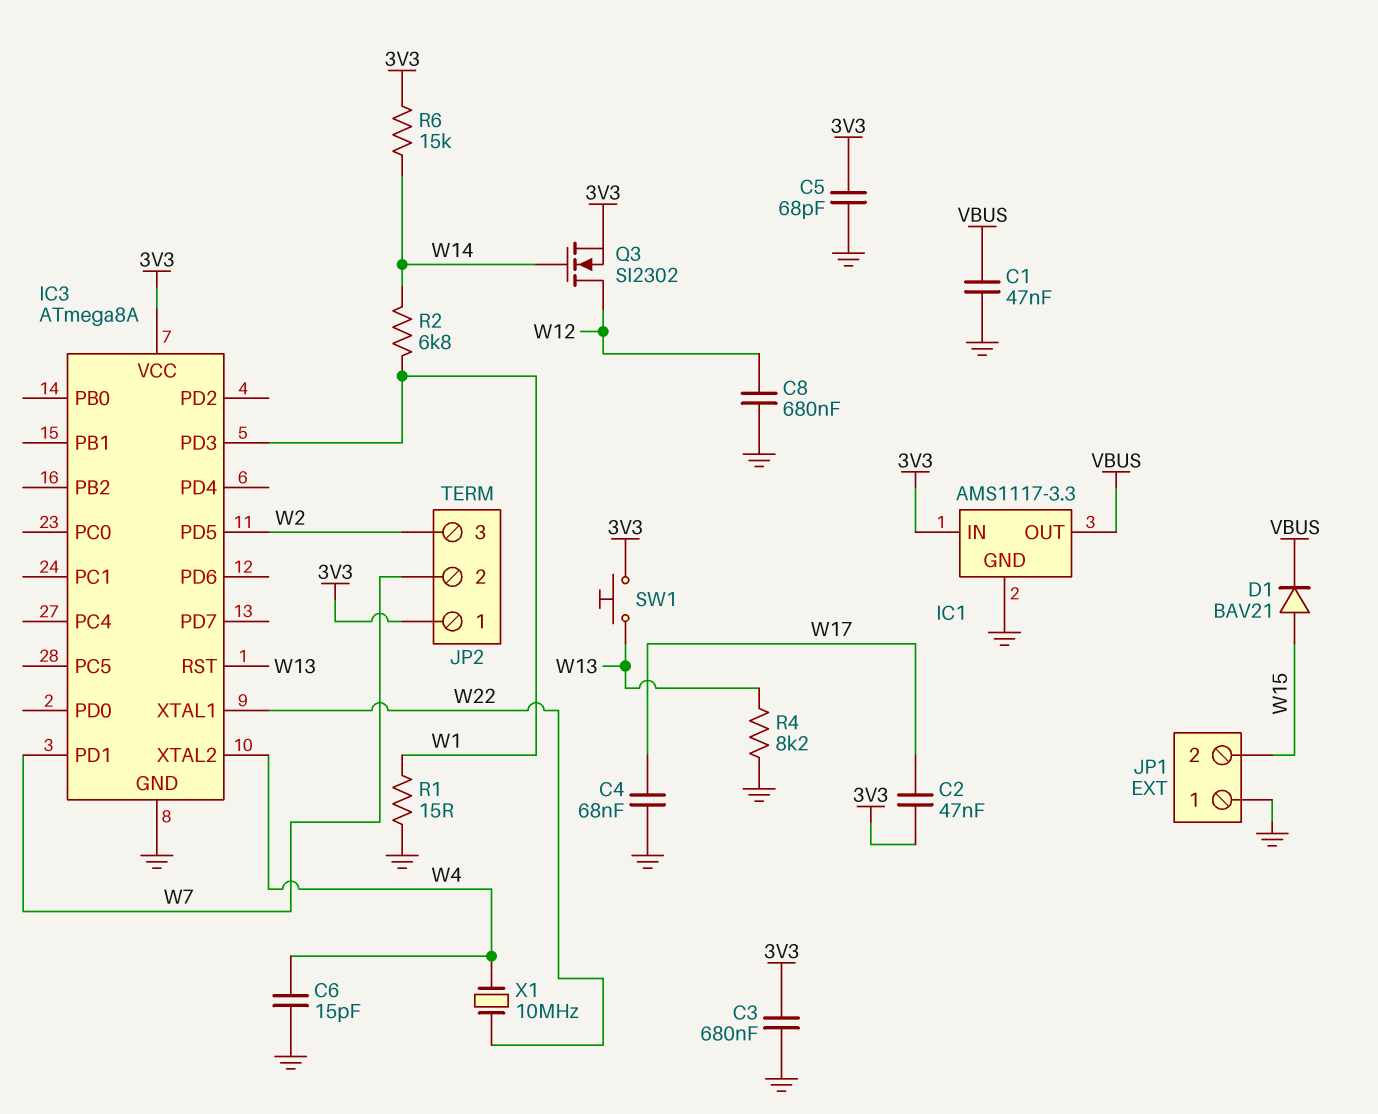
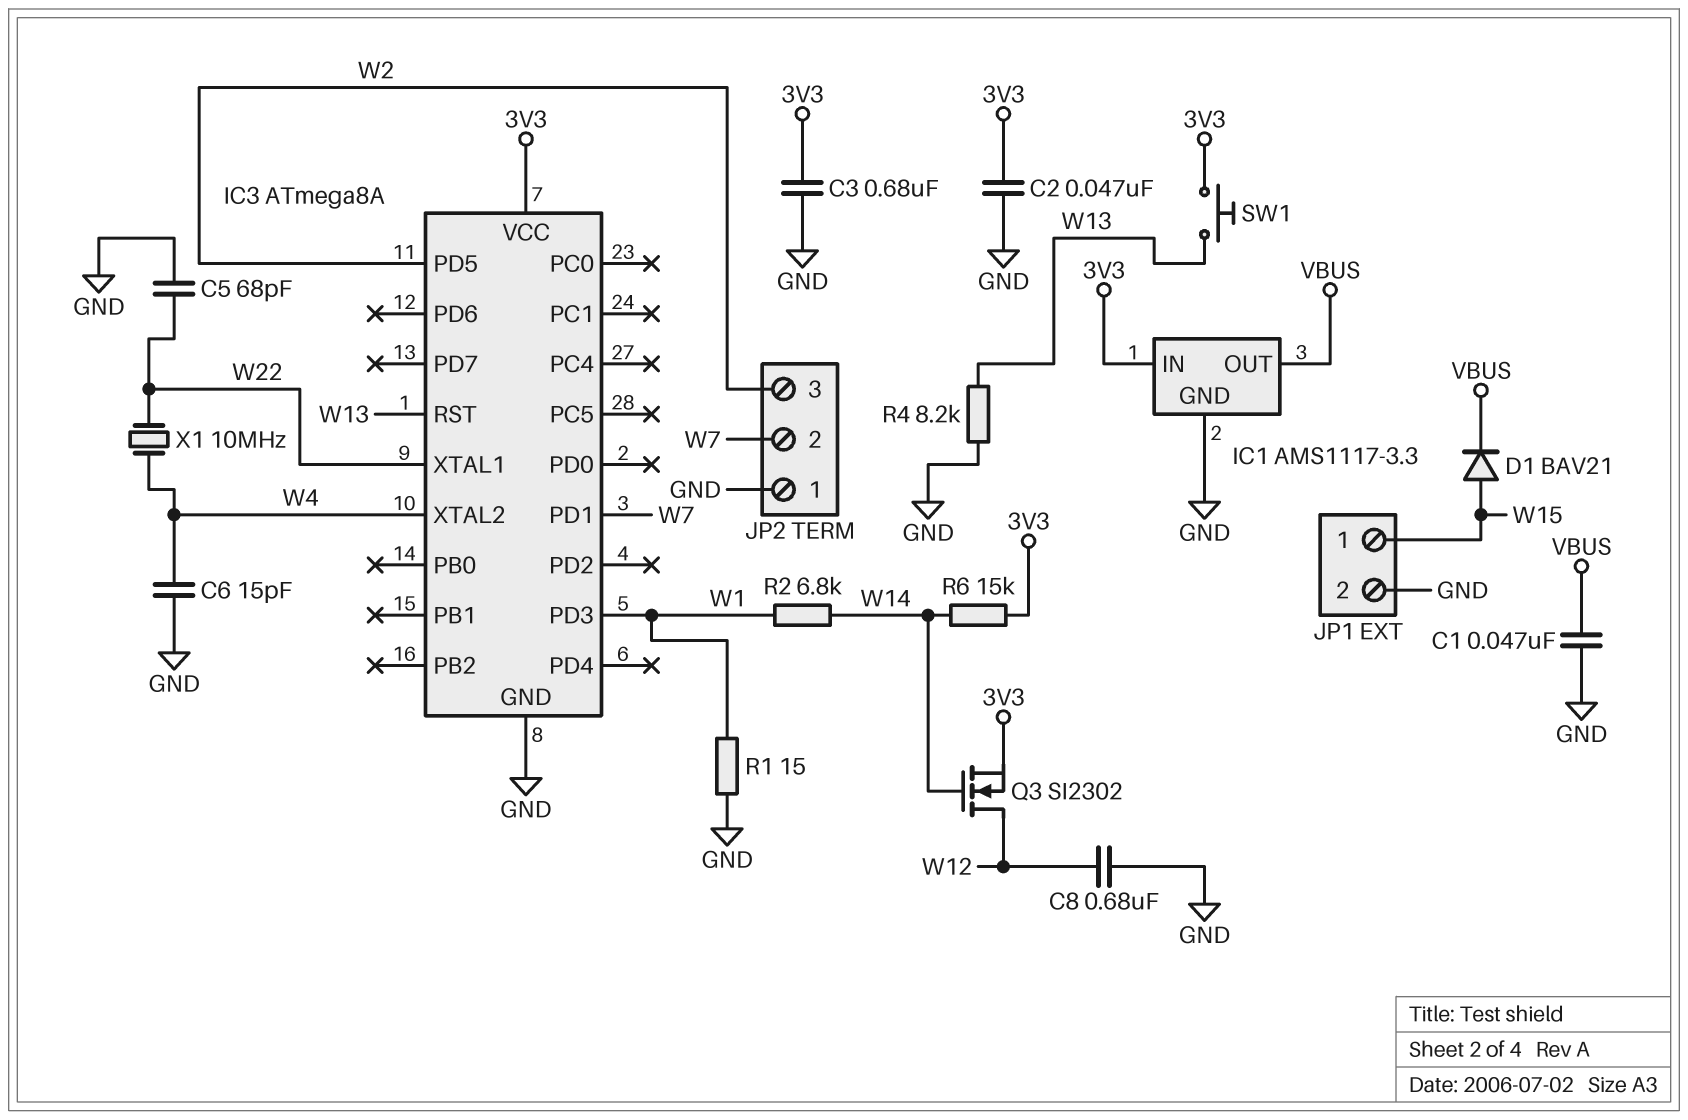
C2: 47nF (3V3, W17) -> 47nF (3V3, GND)
C4: 68nF (GND, W17) -> none
C5: 68pF (3V3, GND) -> 68pF (GND, W22)
JP1 pin 1: GND -> W15
JP1 pin 2: W15 -> GND
JP2 pin 1: 3V3 -> GND

